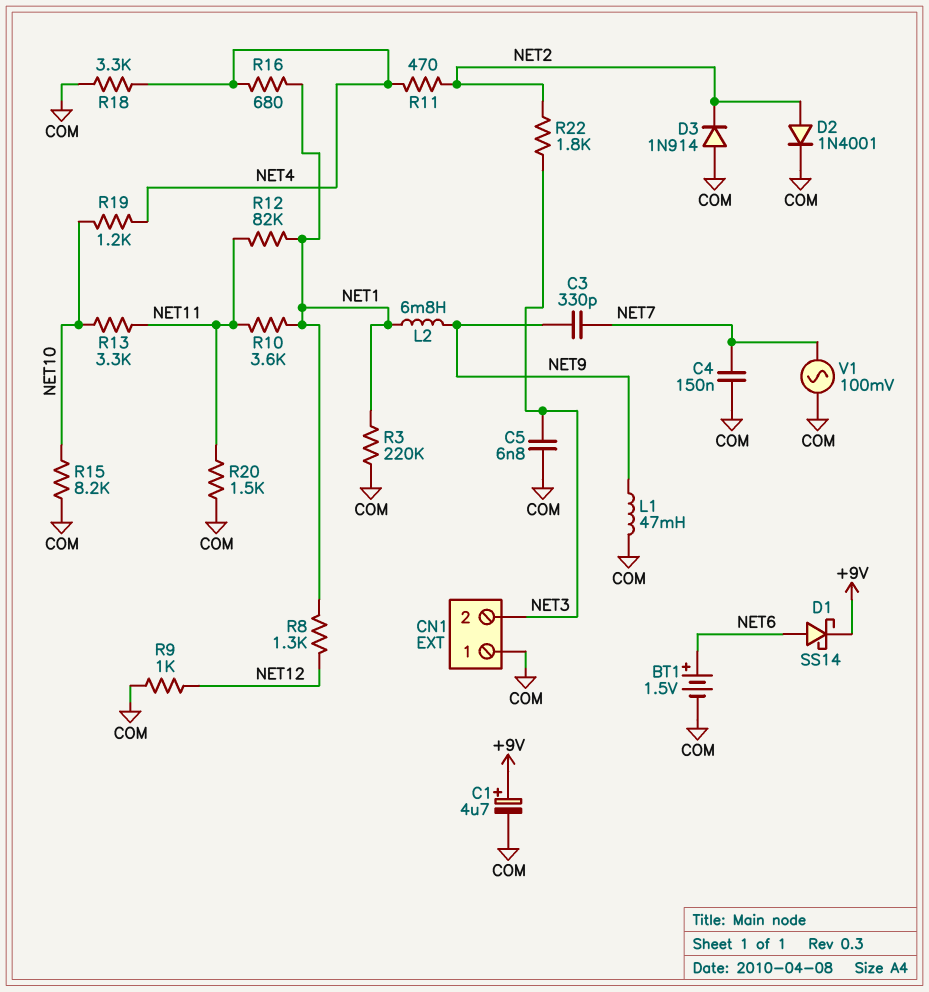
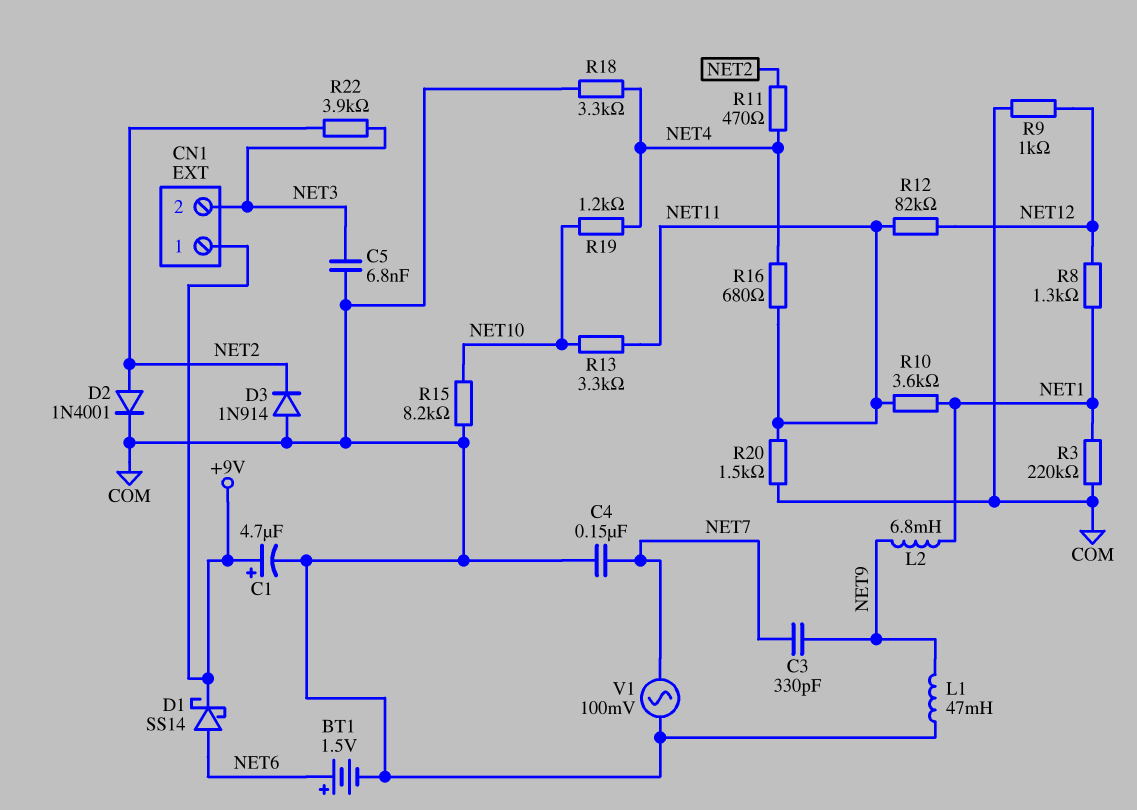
CN1 pin 1: COM -> +9V
R12: 82k (NET1, NET11) -> 82k (NET11, NET12)
R16: 680 (NET1, NET4) -> 680 (NET4, NET11)
R22: 1.8k (NET2, NET3) -> 3.9k (NET2, NET3)

